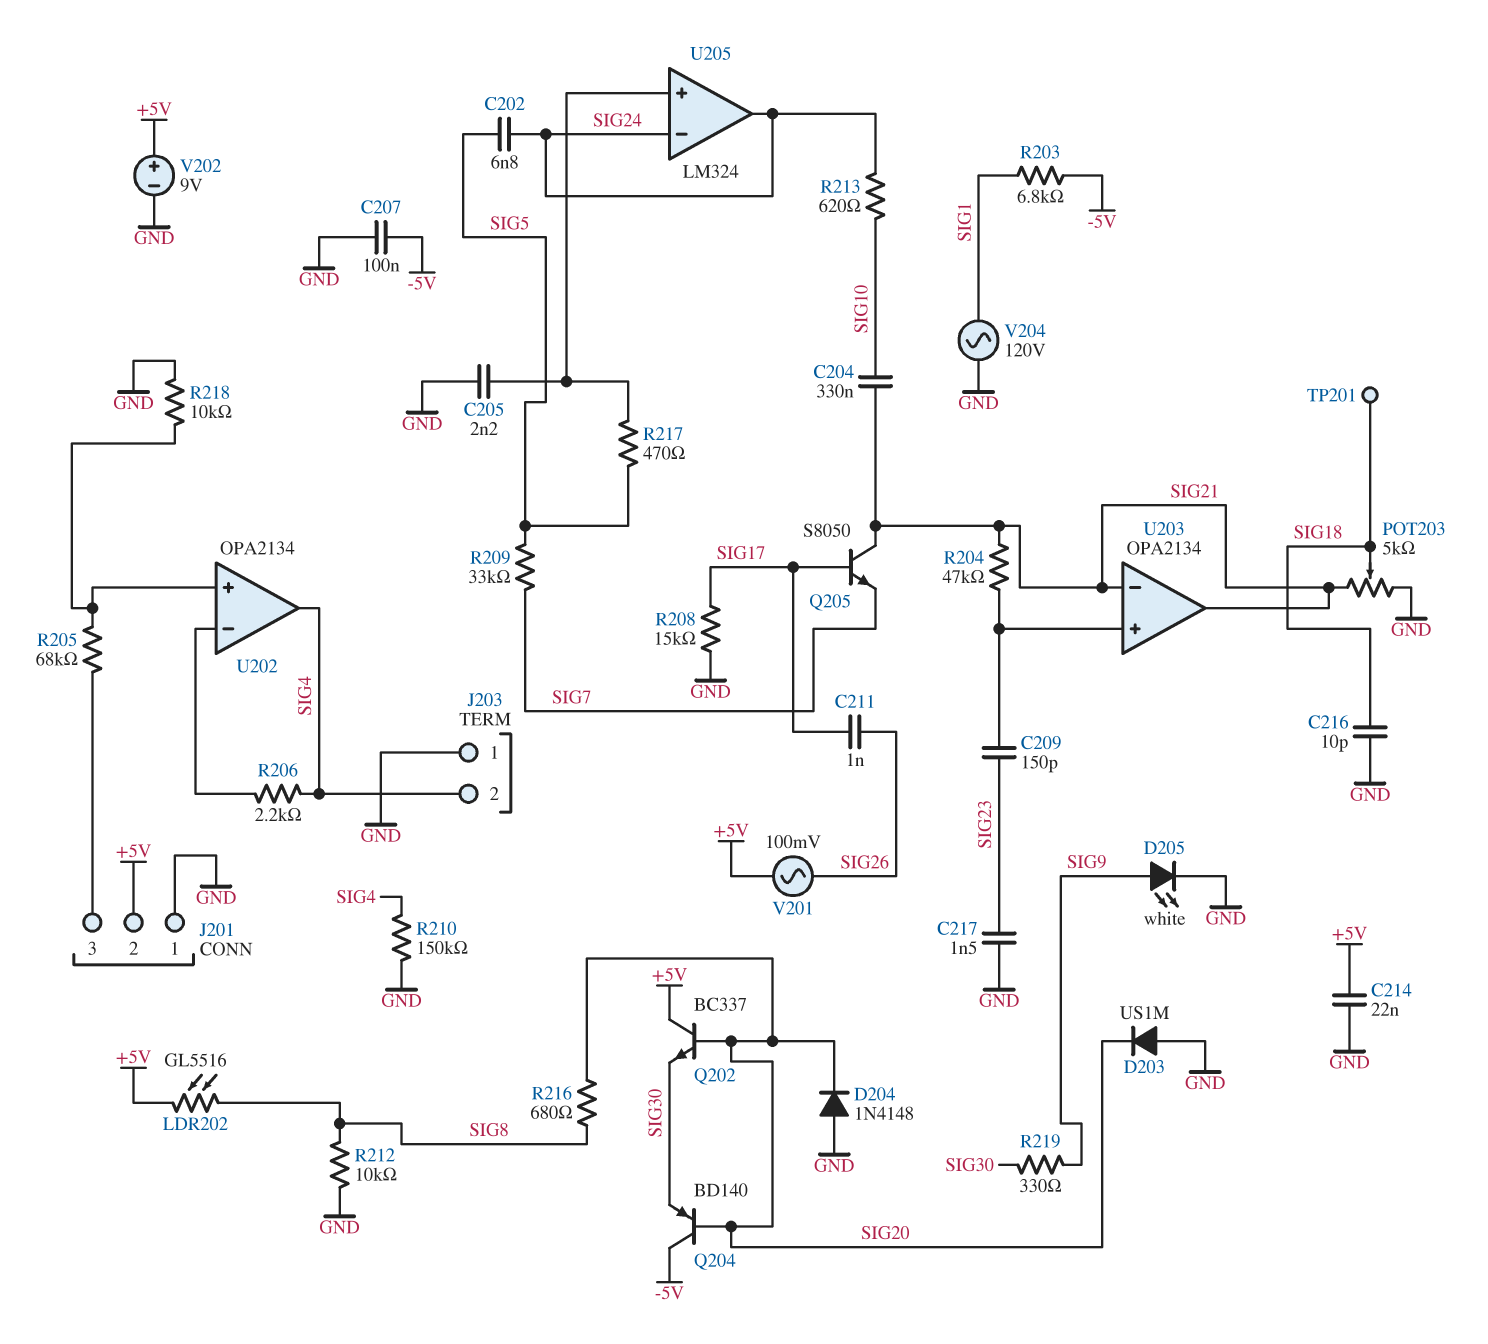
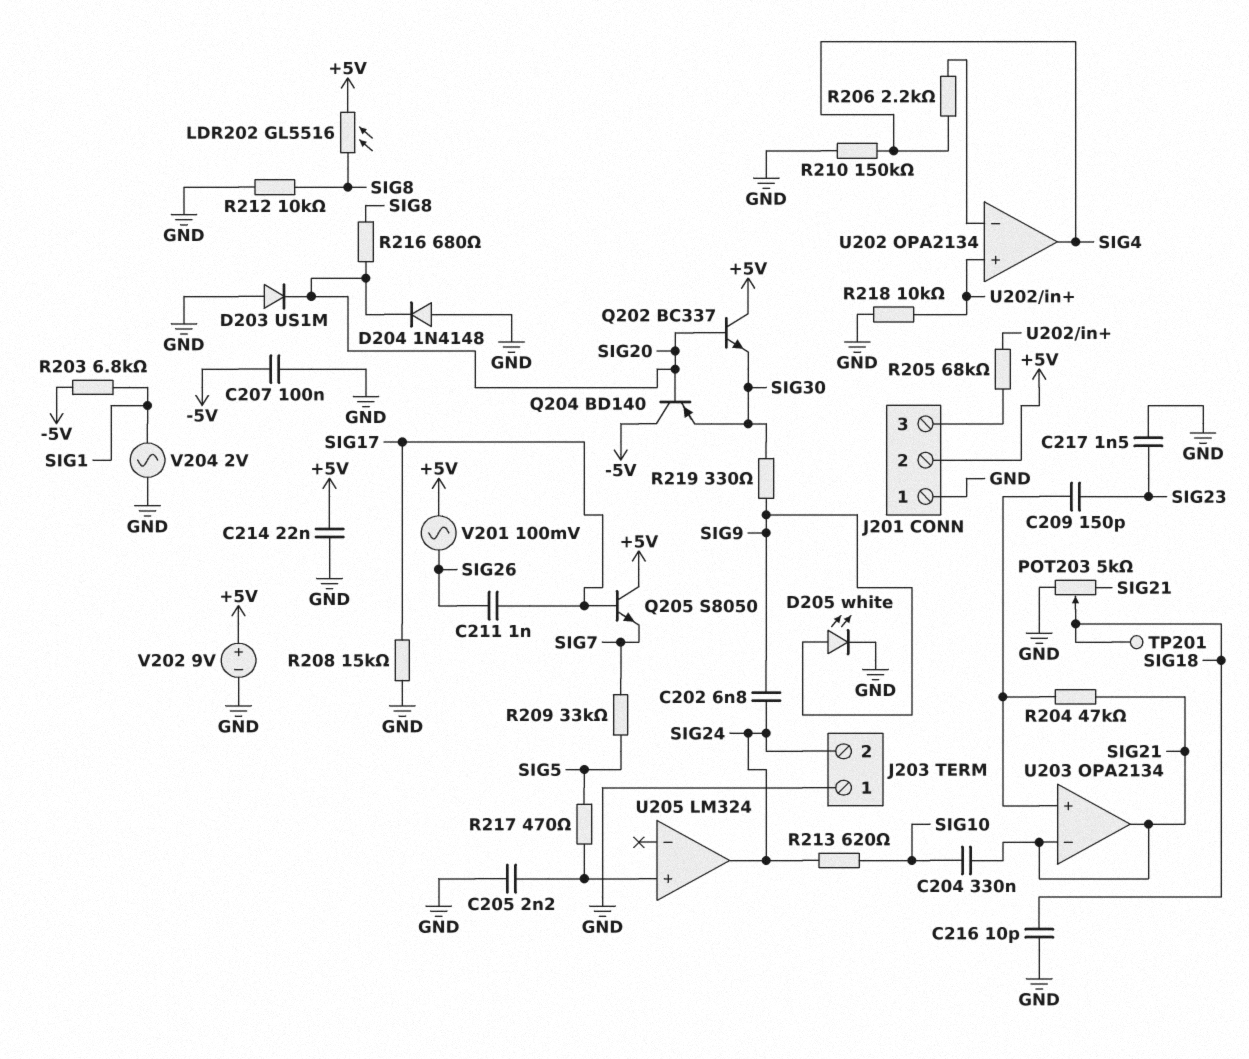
C202: 6.8nF (SIG5, SIG24) -> 6.8nF (SIG9, SIG24)
J203 pin 2: SIG4 -> SIG24
Q205: NPN S8050 (B SIG17, C SIG21, E SIG7) -> NPN S8050 (B SIG17, C +5V, E SIG7)
U205 pin in-: SIG24 -> none
V204: AC 120V (GND, SIG1) -> AC 2V (GND, SIG1)

